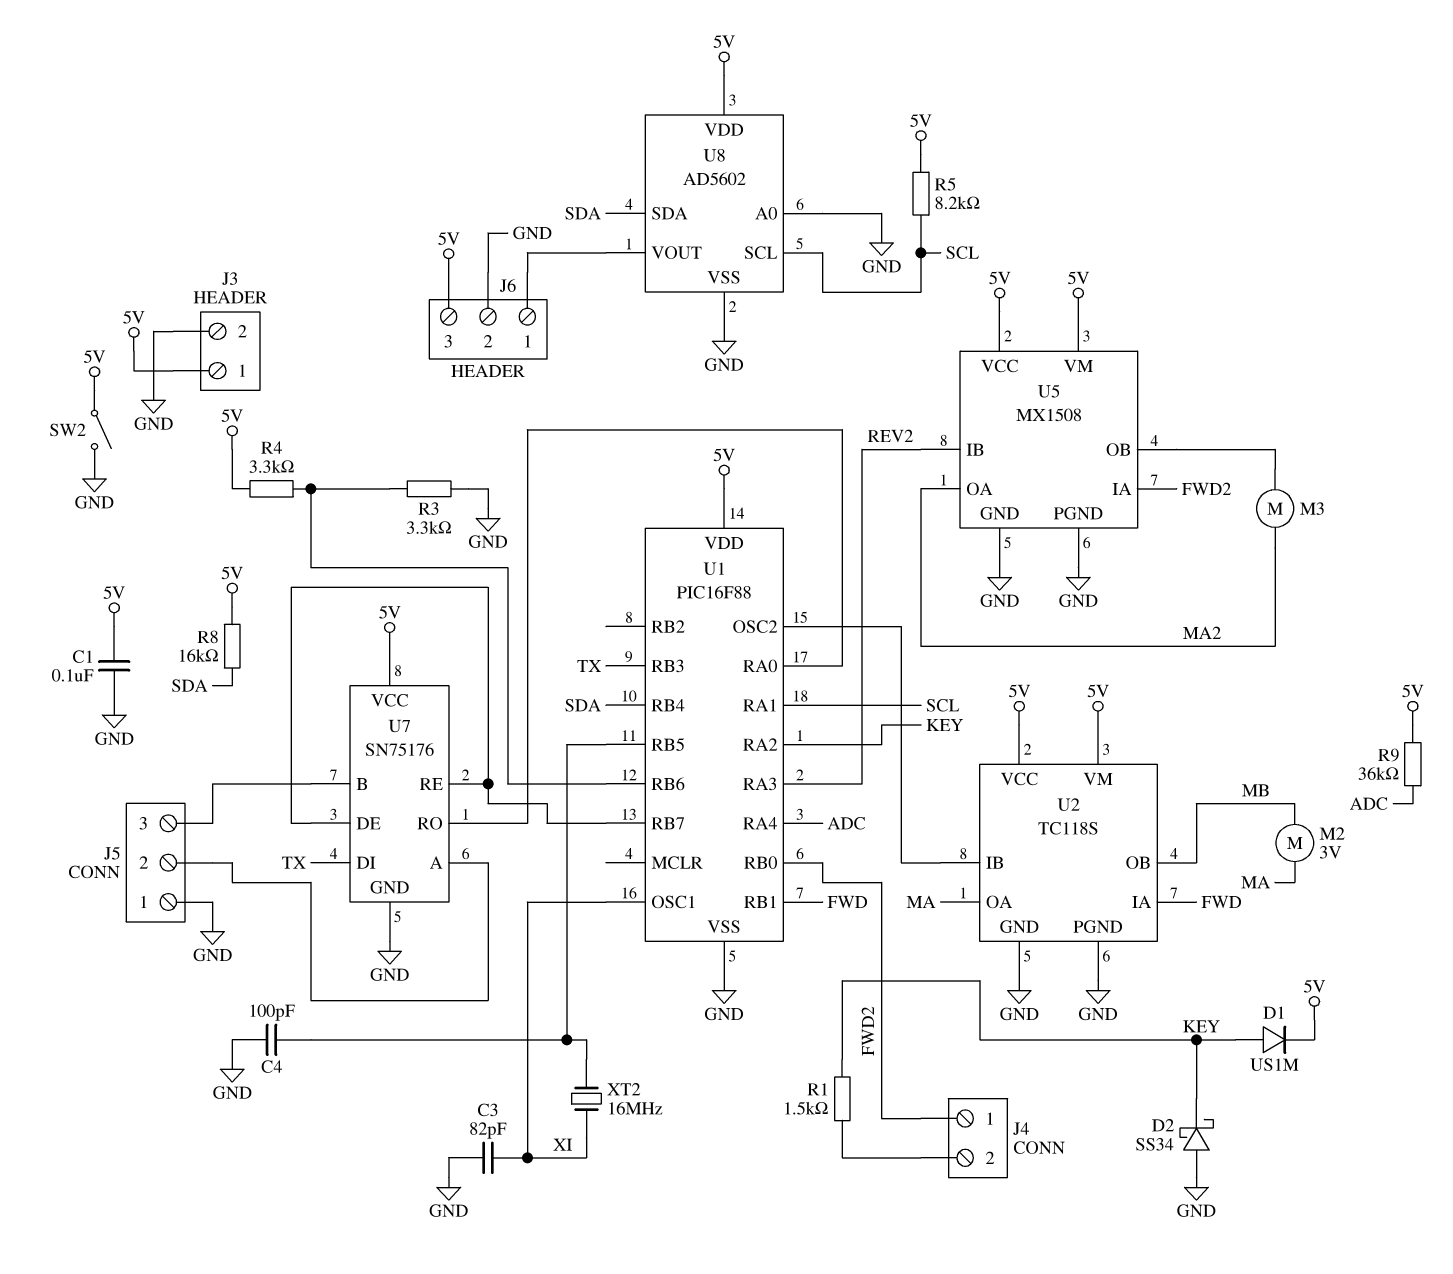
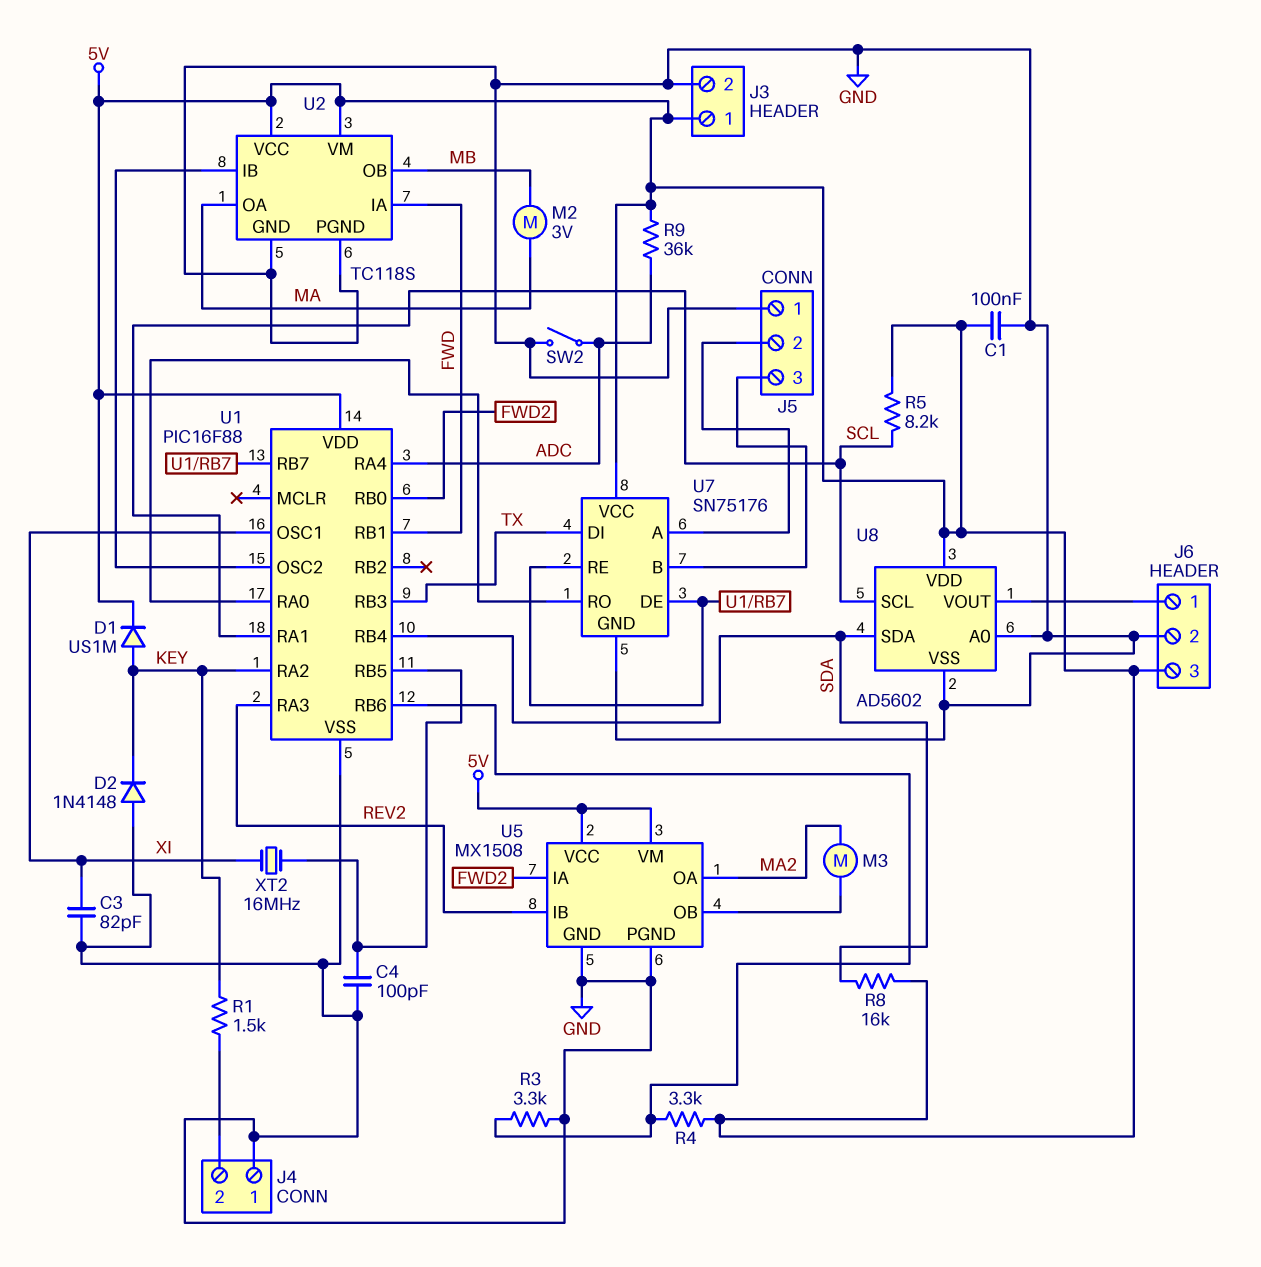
D2: schottky SS34 (A GND, K KEY) -> diode 1N4148 (A GND, K KEY)
J4 pin 1: FWD2 -> GND
SW2: switch (5V, GND) -> switch (ADC, GND)

